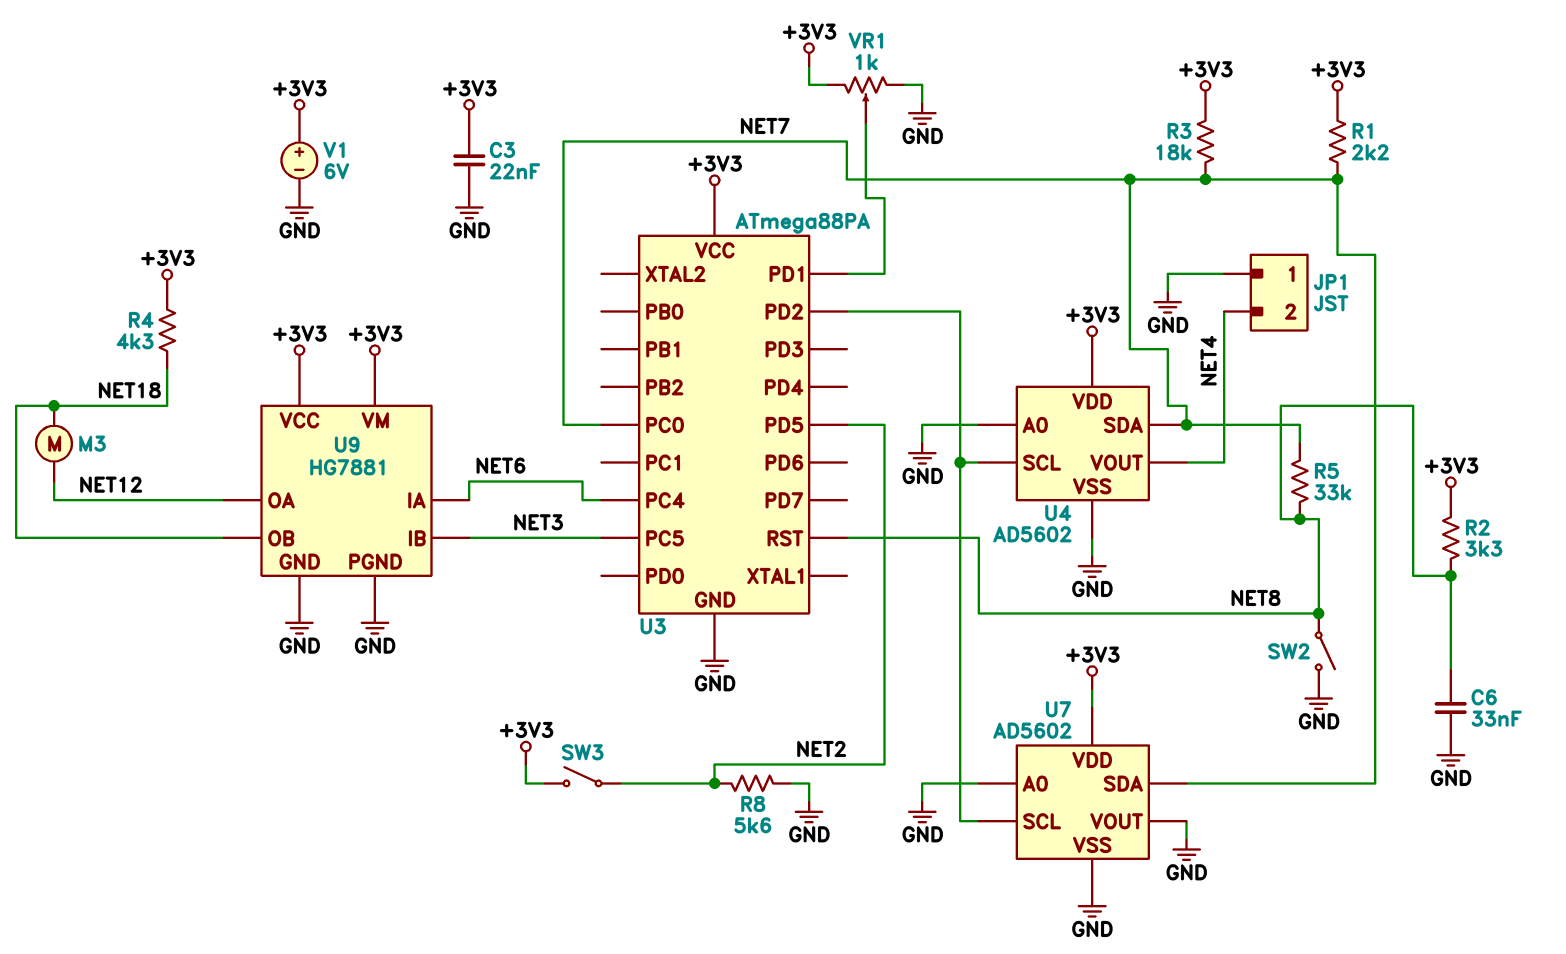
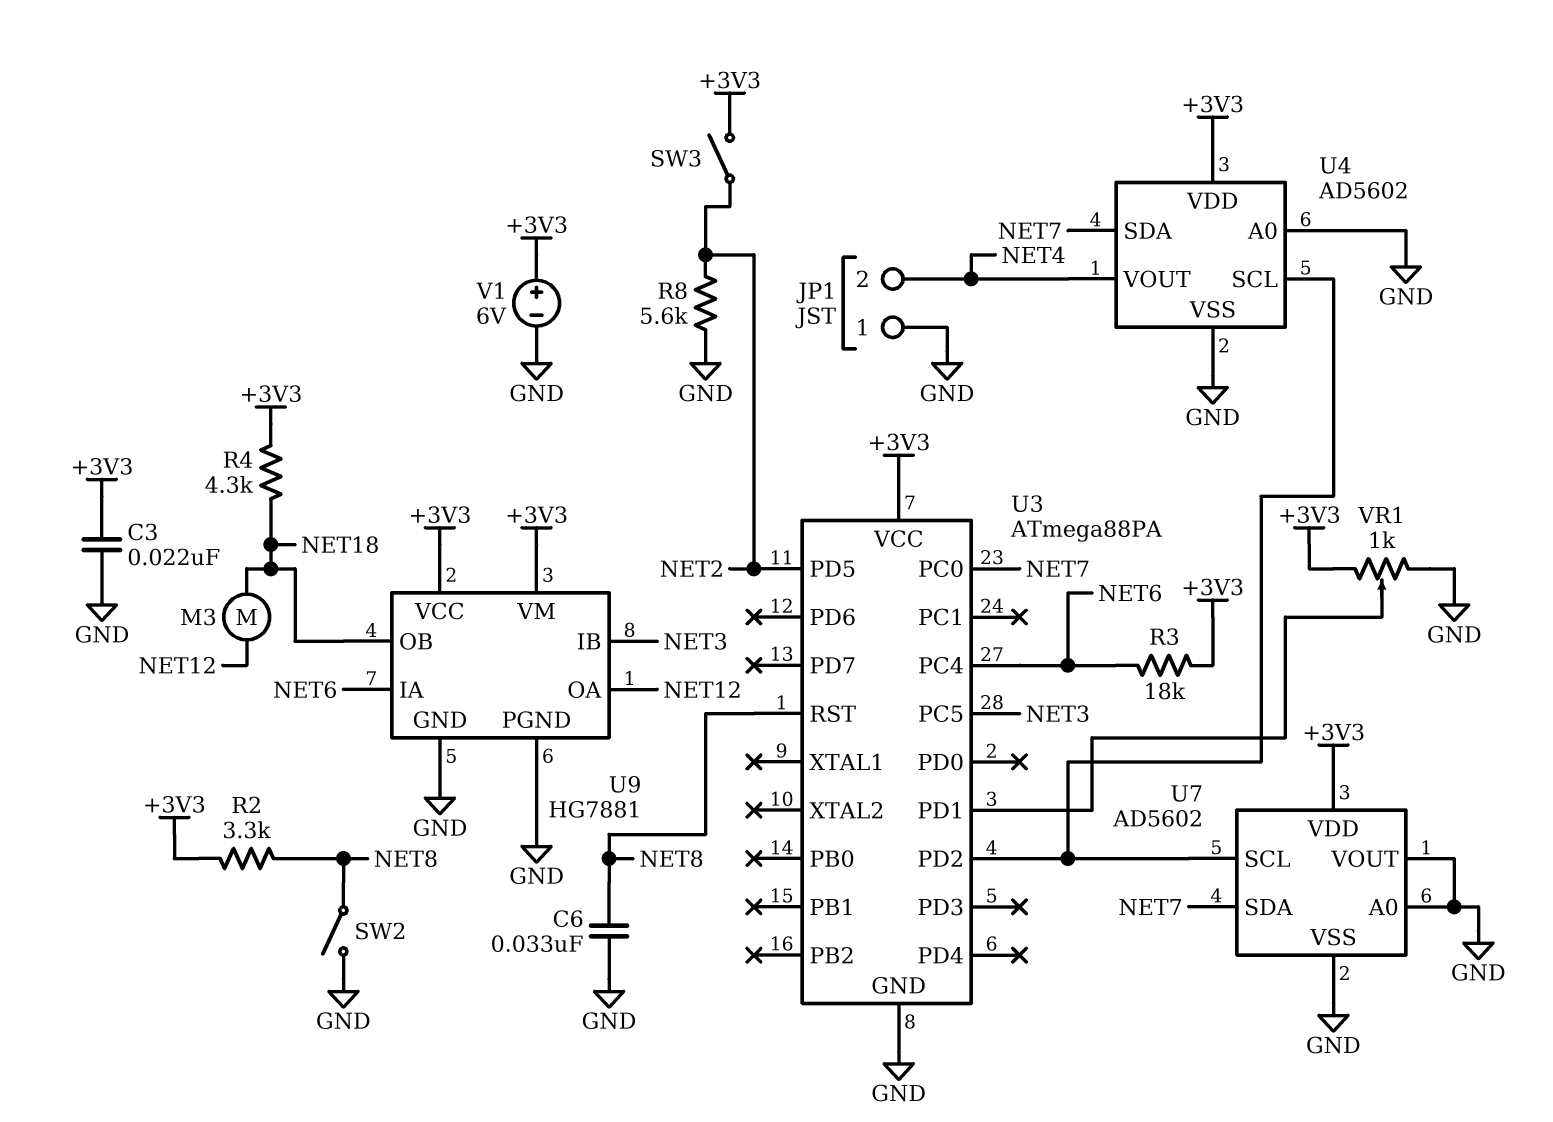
R1: 2.2k (+3V3, NET7) -> none
R3: 18k (+3V3, NET7) -> 18k (+3V3, NET6)
R5: 33k (NET7, NET8) -> none

